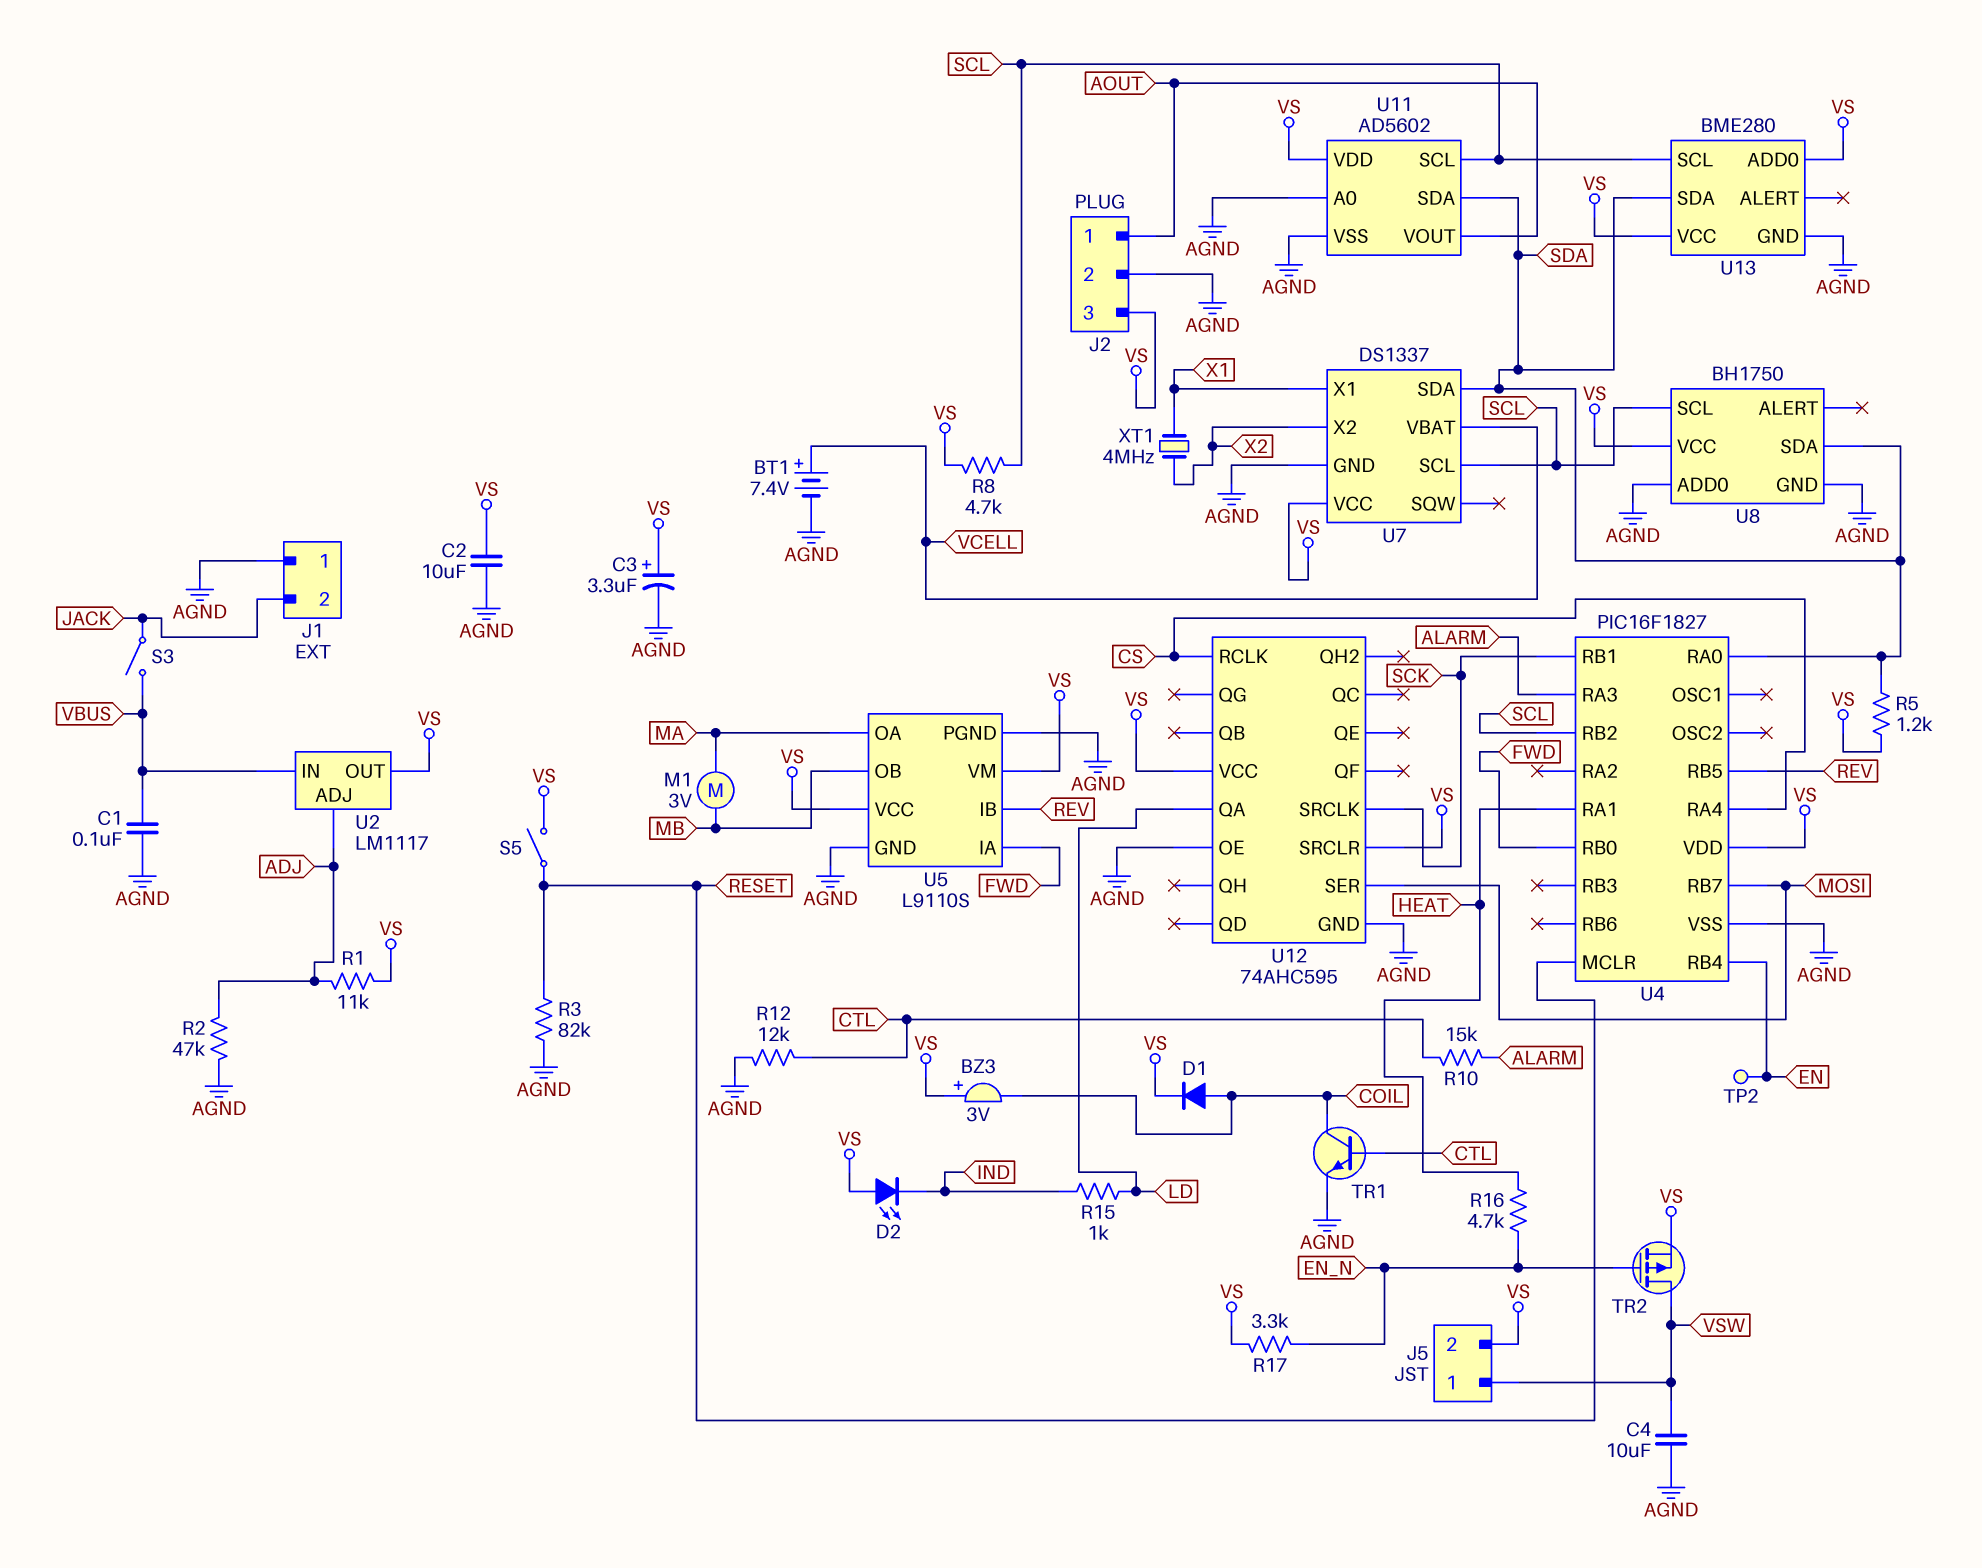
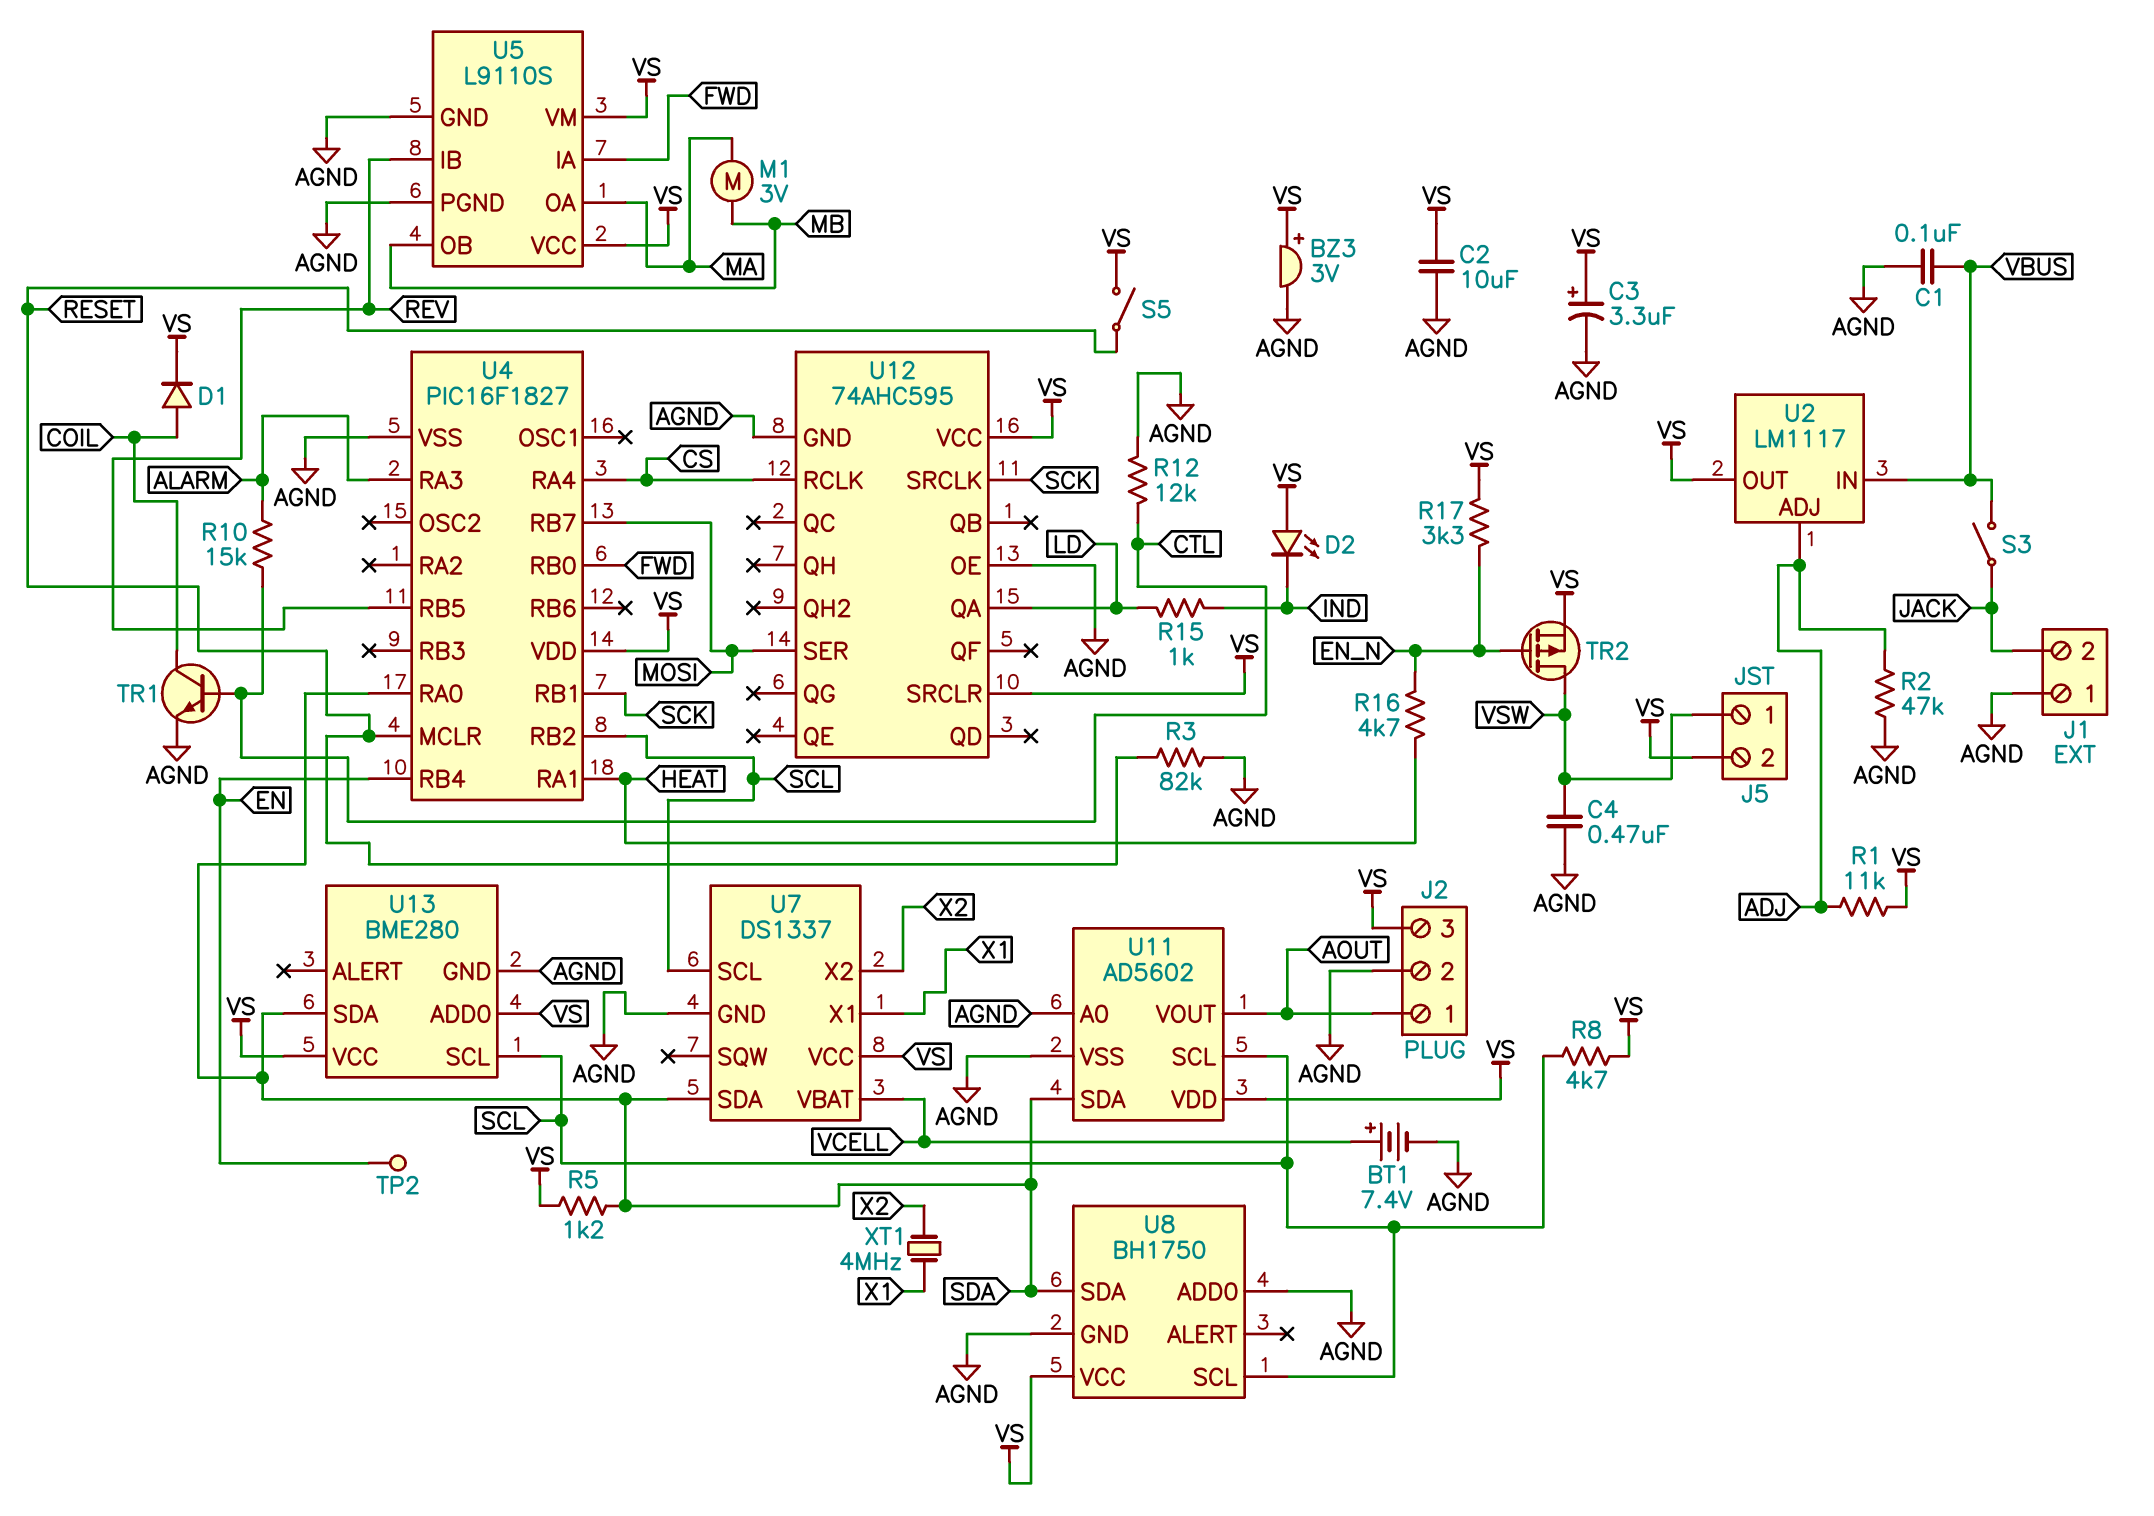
BZ3: buzzer 3V (plus VS, minus COIL) -> buzzer 3V (plus VS, minus AGND)
C4: 10uF (AGND, VSW) -> 470nF (AGND, VSW)

